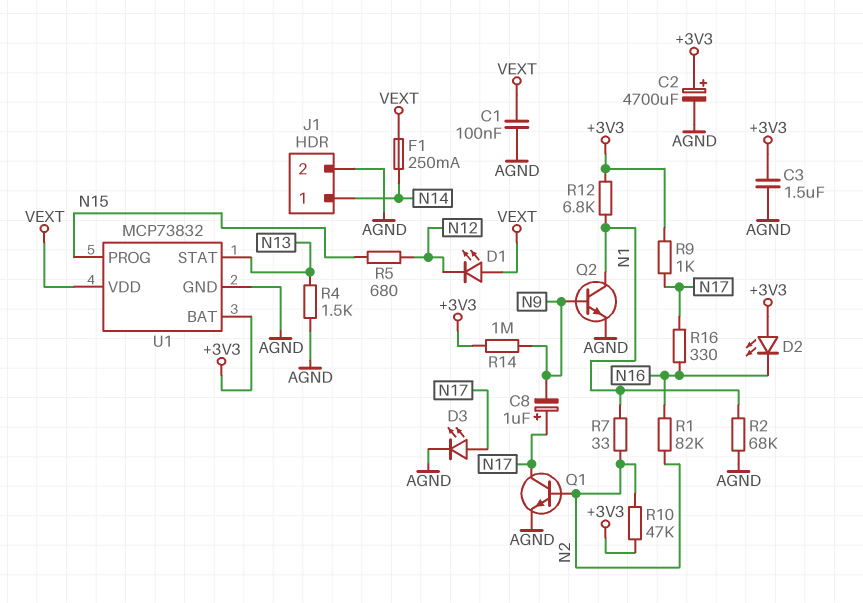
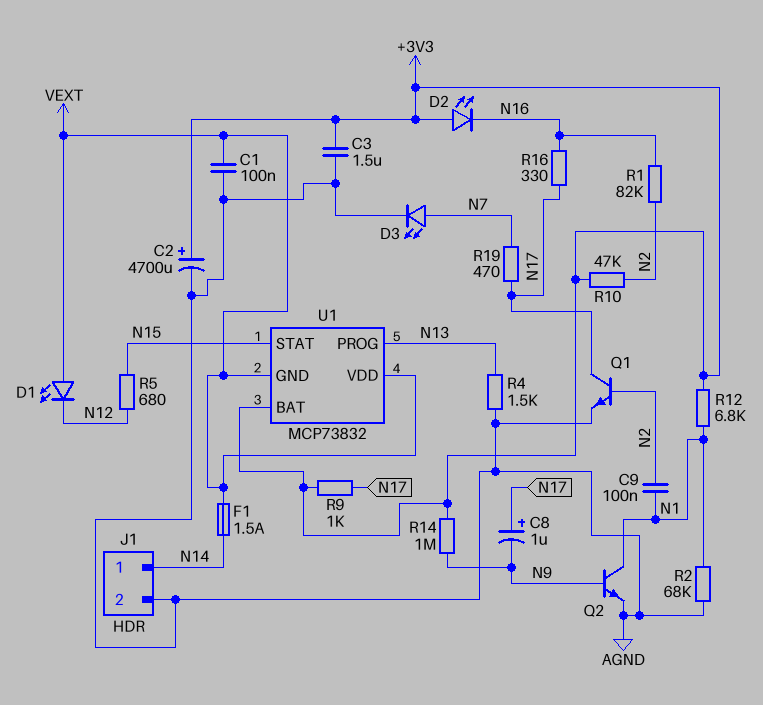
C9: none -> 100nF (N1, N2)
D3: LED (A N17, K AGND) -> LED (A N7, K AGND)
F1: 250mA (N14, VEXT) -> 1.5A (N14, VEXT)
R7: 33 (N1, N2) -> none
R19: none -> 470 (N7, N17)
U1 pin GND: AGND -> VEXT
U1 pin PROG: N15 -> N13
U1 pin STAT: N13 -> N15

